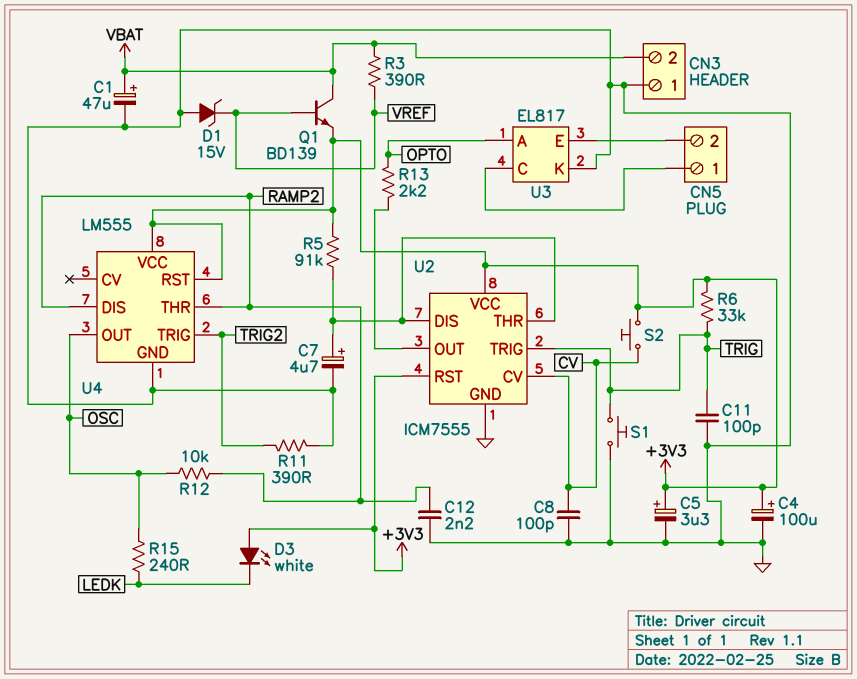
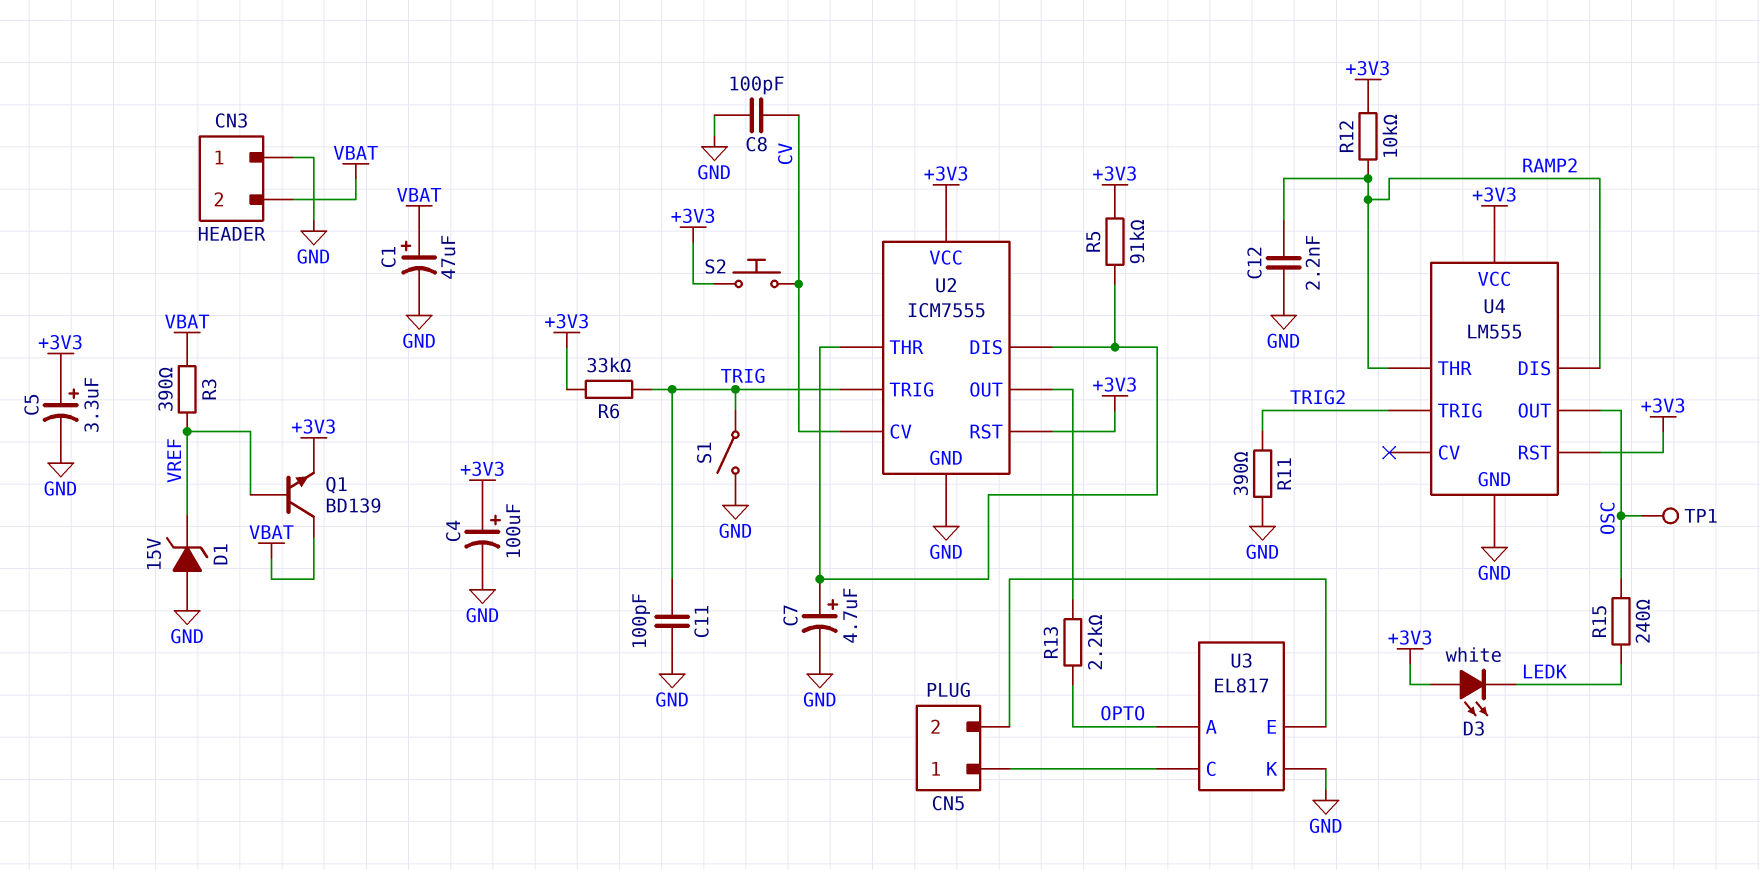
R12: 10k (OSC, RAMP2) -> 10k (+3V3, RAMP2)
S1: button (GND, TRIG) -> switch (GND, TRIG)
TP1: none -> test point (OSC)

